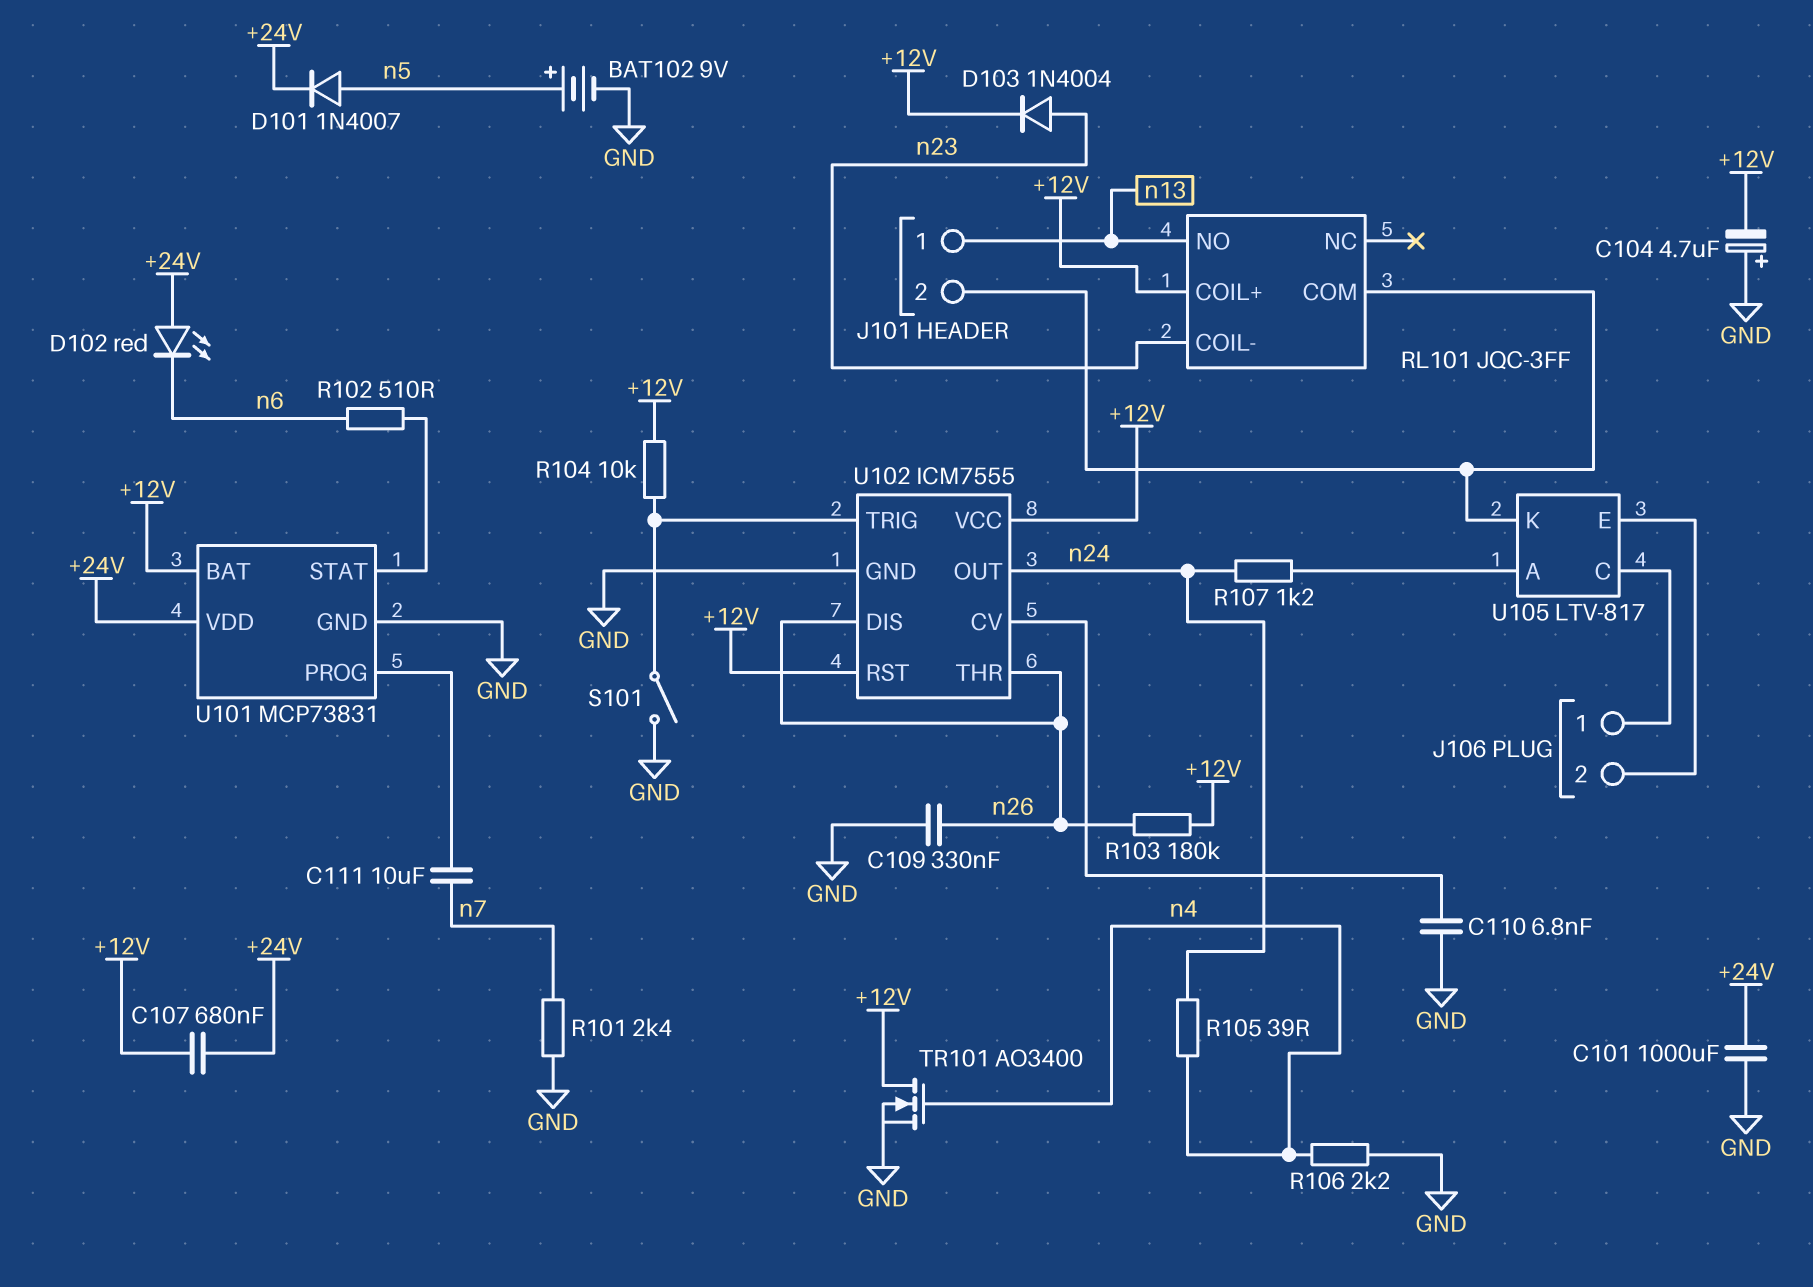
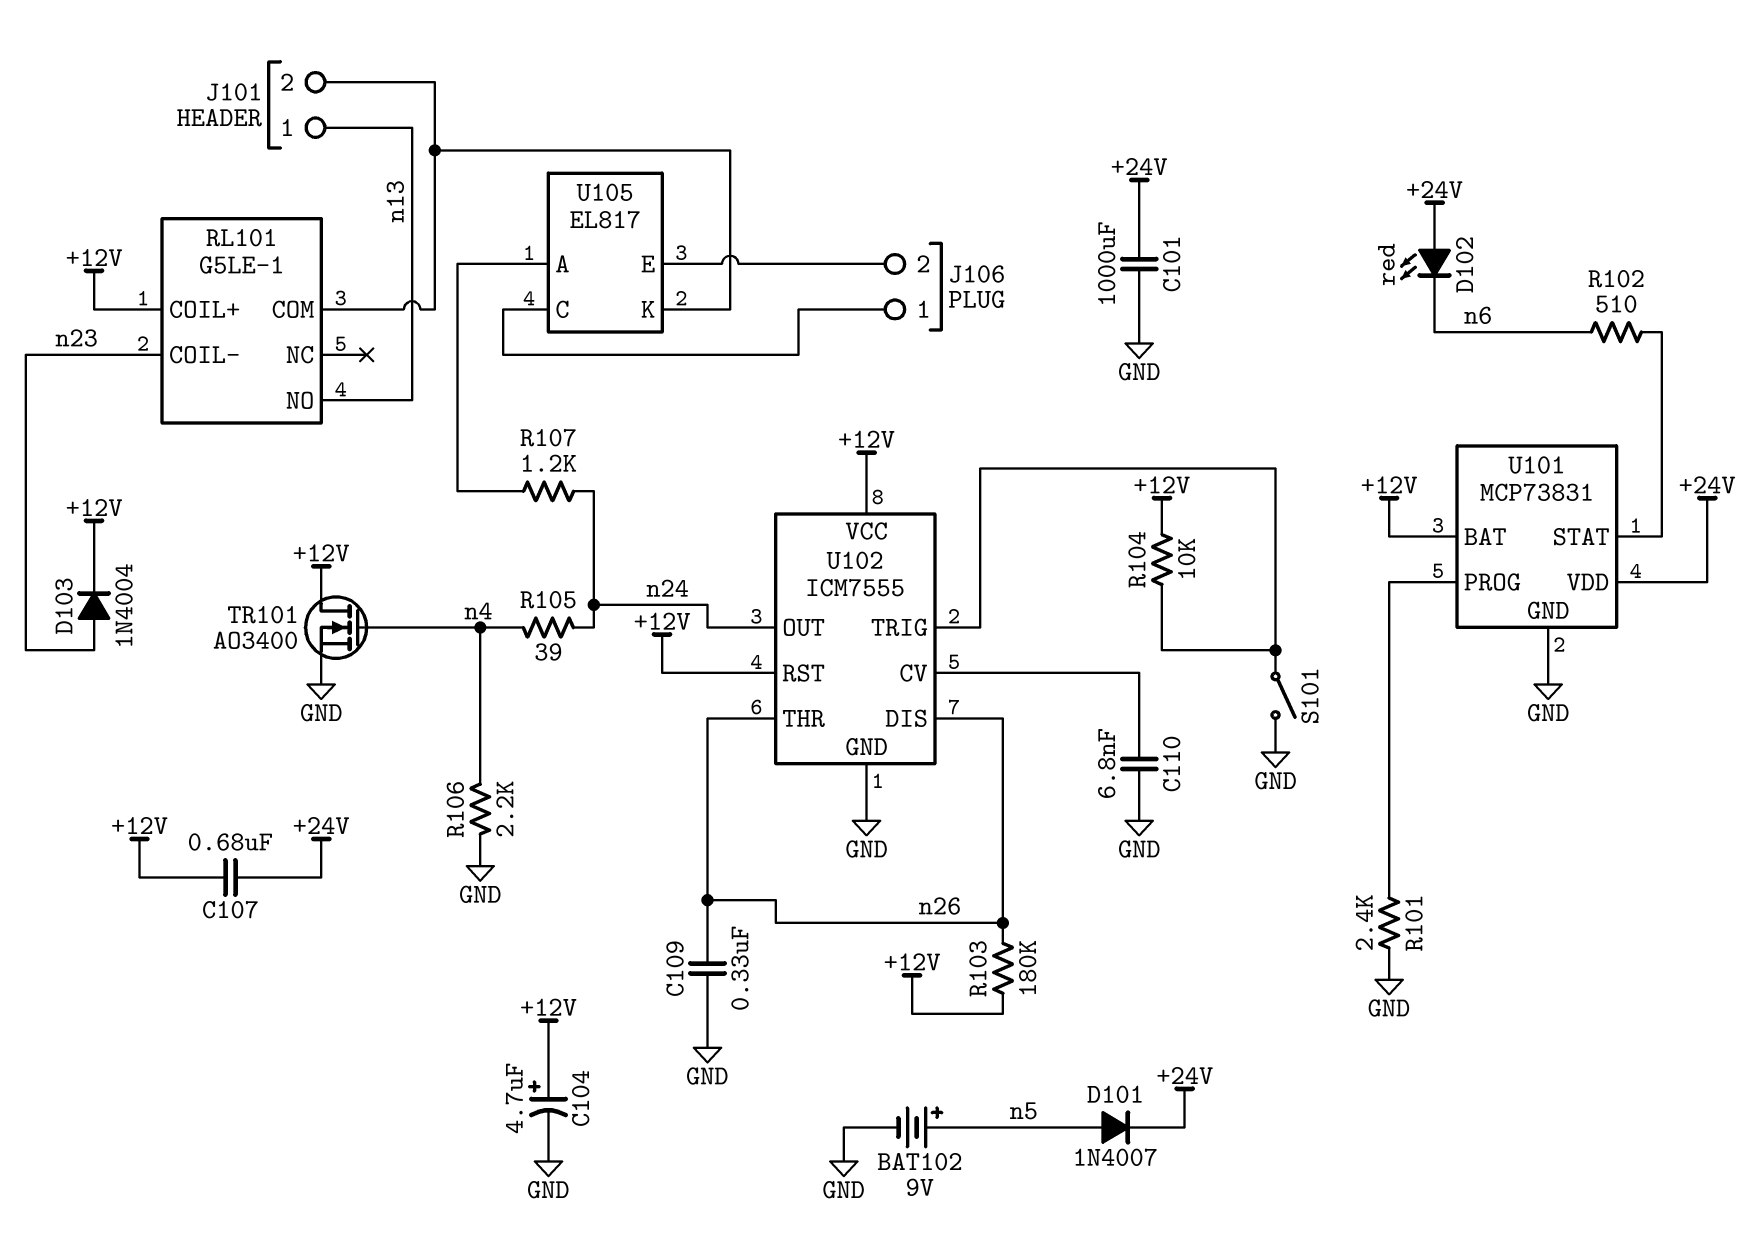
C104: 4.7uF (plus GND, minus +12V) -> 4.7uF (plus +12V, minus GND)
C111: 10uF (U101/PROG, n7) -> none
R101: 2.4k (GND, n7) -> 2.4k (GND, U101/PROG)
RL101: JQC-3FF -> G5LE-1
U105: LTV-817 -> EL817

